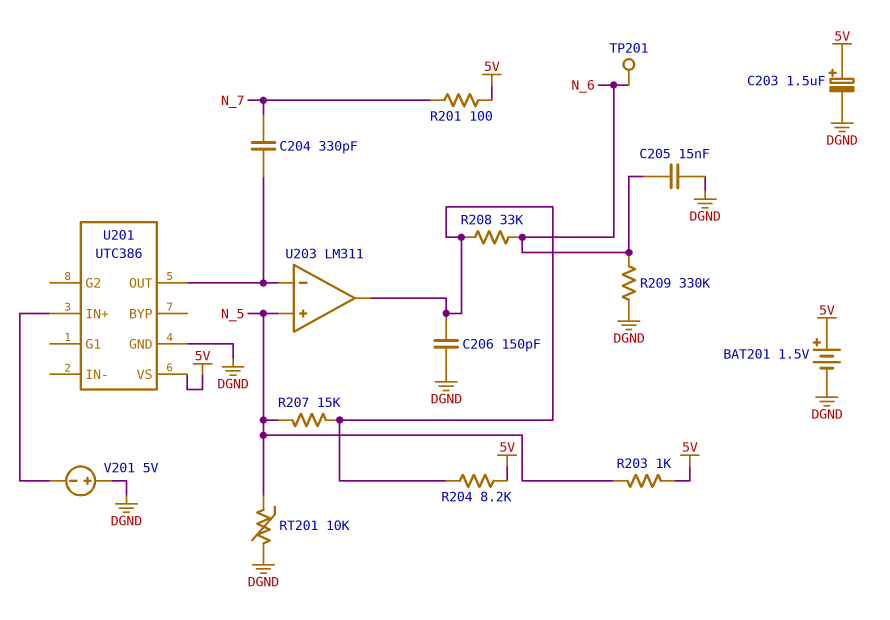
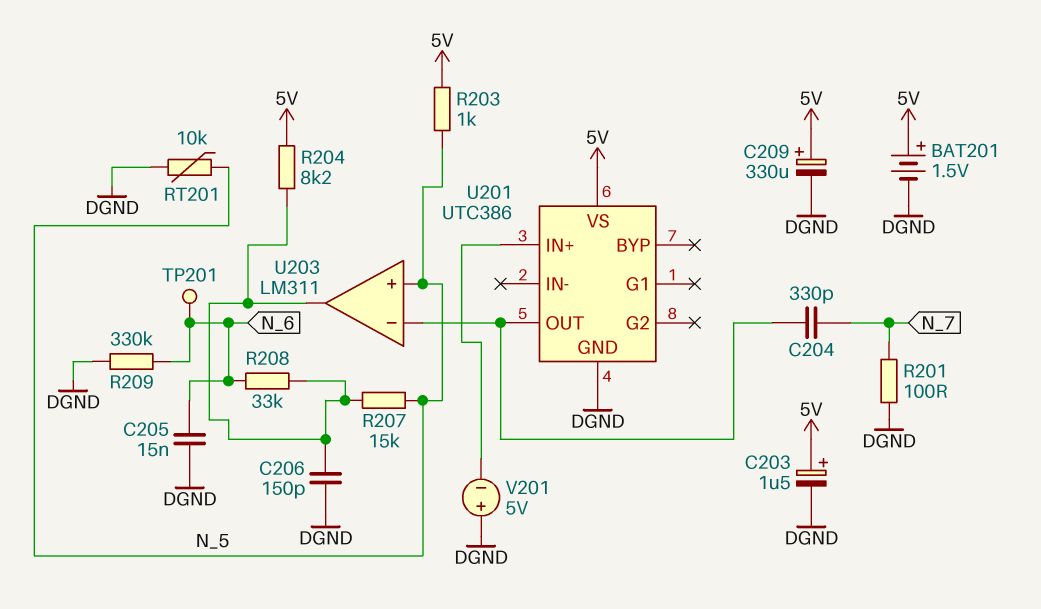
C209: none -> 330uF (plus 5V, minus DGND)
R201: 100 (5V, N_7) -> 100 (DGND, N_7)

